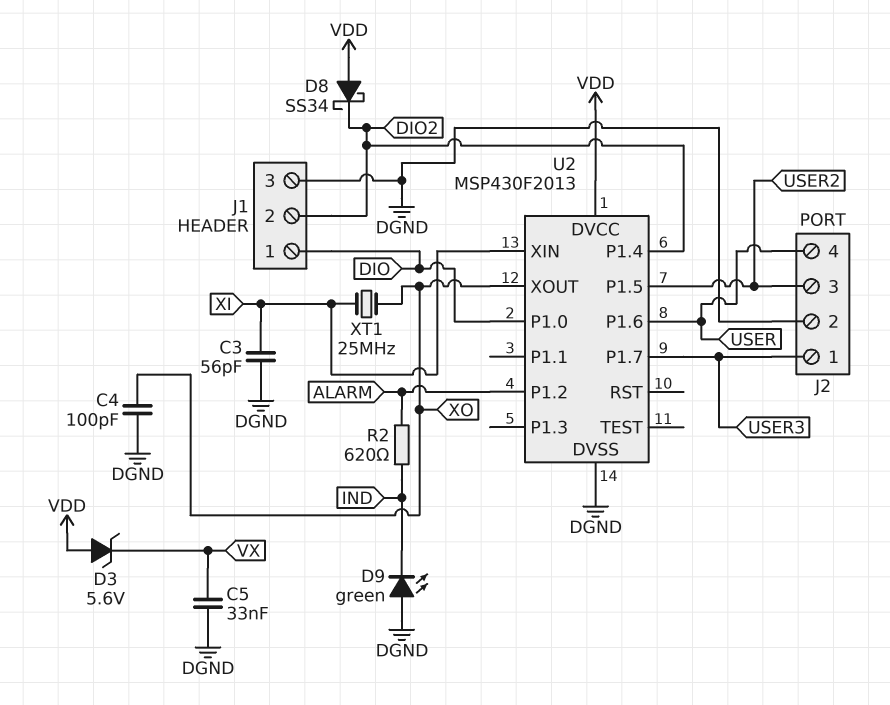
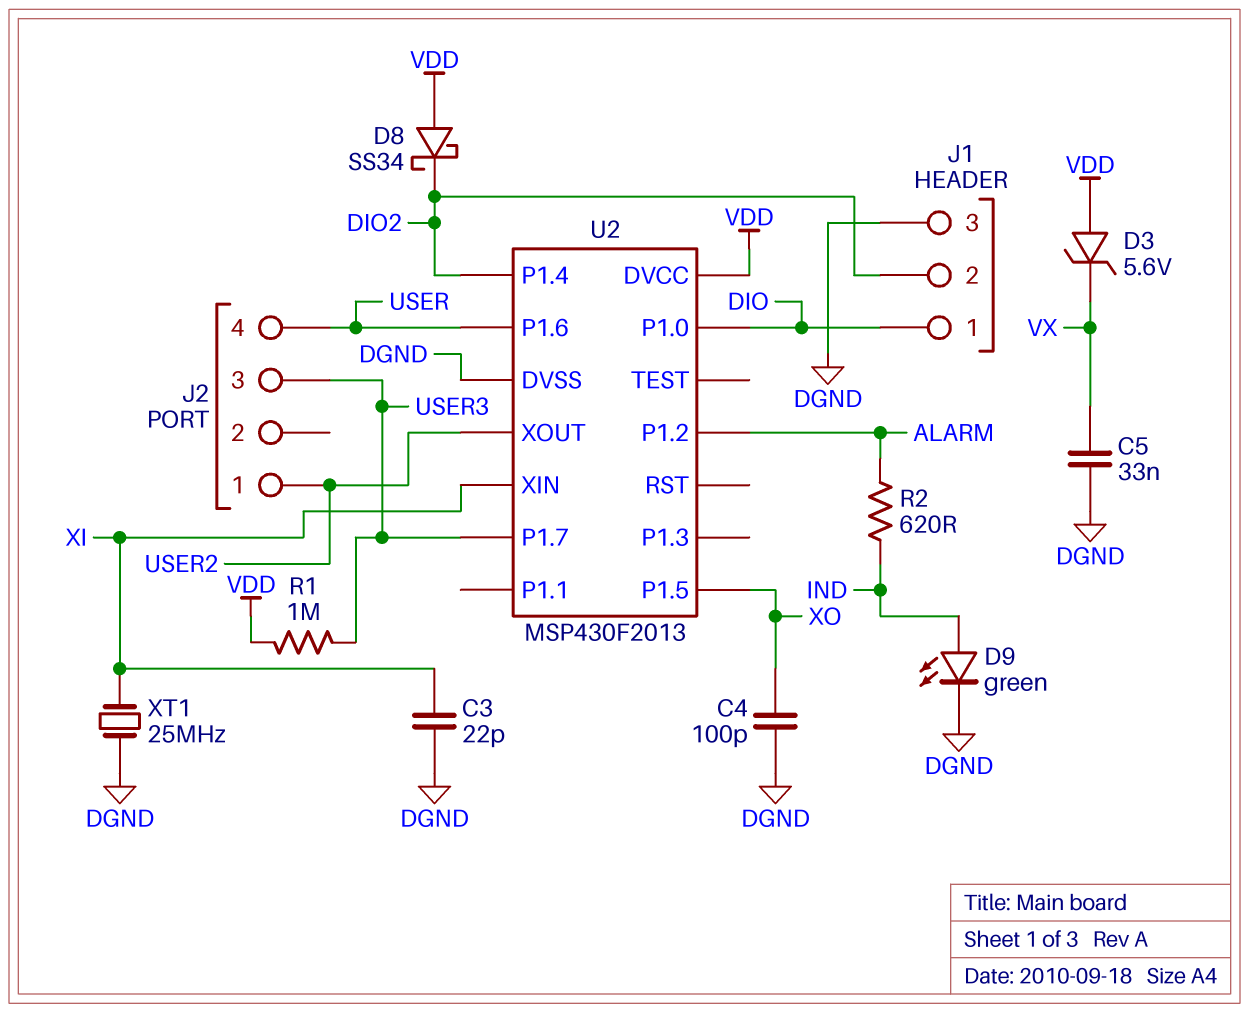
C3: 56pF (DGND, XI) -> 22pF (DGND, XI)
D9: LED green (A DGND, K IND) -> LED green (A IND, K DGND)
J2 pin 1: USER3 -> USER2
J2 pin 2: DGND -> none
J2 pin 3: USER2 -> USER3
R1: none -> 1M (USER3, VDD)
U2 pin P1.5: USER2 -> XO
U2 pin XOUT: XO -> USER2
XT1: 25MHz (XI, XO) -> 25MHz (DGND, XI)

